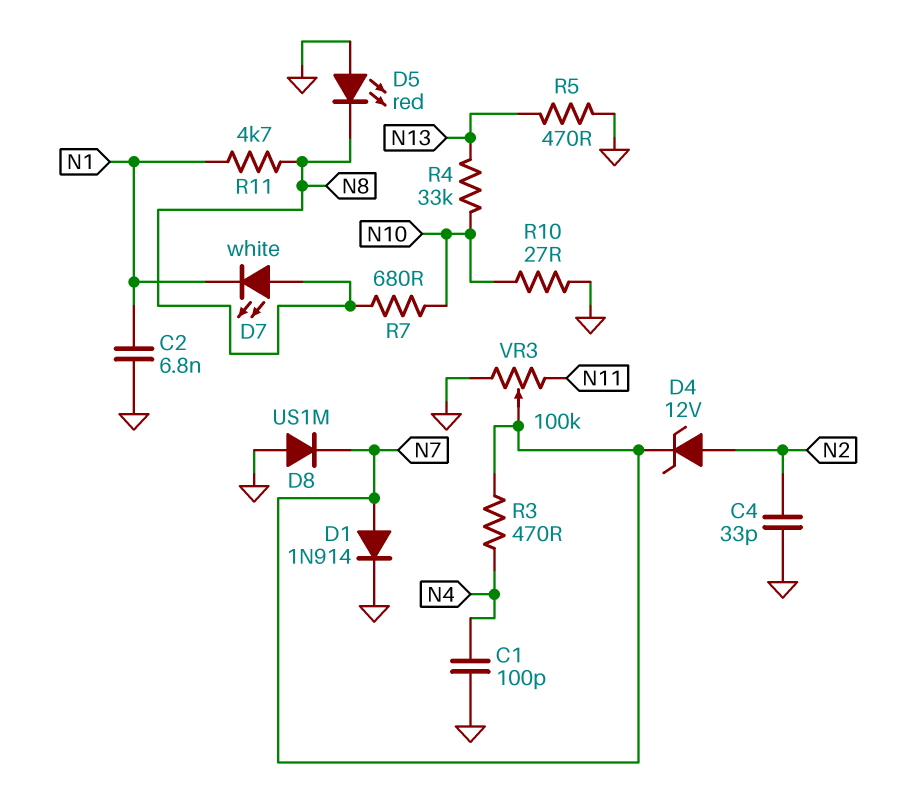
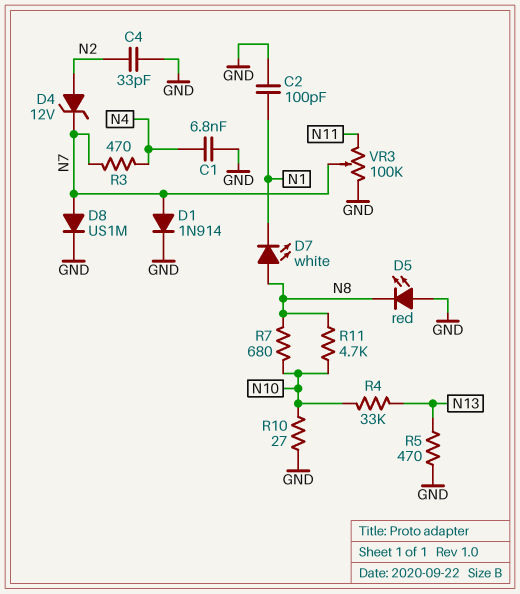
C1: 100pF (GND, N4) -> 6.8nF (GND, N4)
C2: 6.8nF (GND, N1) -> 100pF (GND, N1)
D8: diode US1M (A GND, K N7) -> diode US1M (A N7, K GND)
R11: 4.7k (N1, N8) -> 4.7k (N8, N10)

